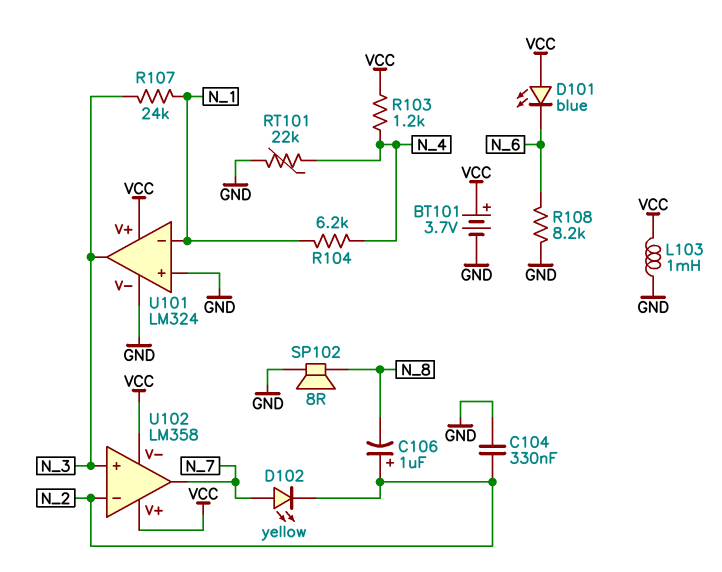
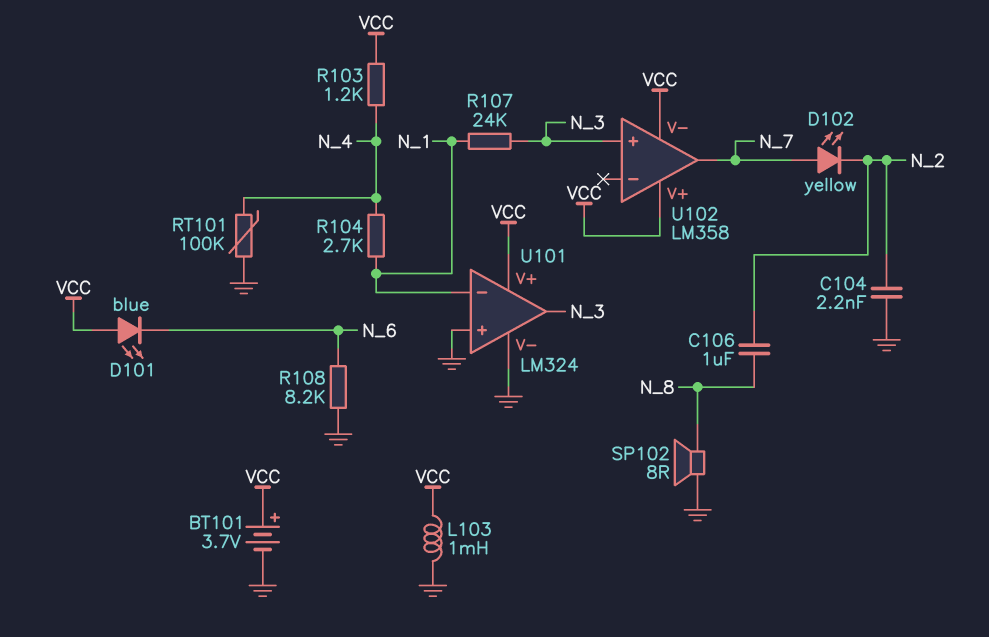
C104: 330nF (GND, N_2) -> 2.2nF (GND, N_2)
C106: 1uF (plus N_2, minus N_8) -> 1uF (N_2, N_8)
R104: 6.2k (N_1, N_4) -> 2.7k (N_1, N_4)
RT101: 22k (GND, N_4) -> 100k (GND, N_4)
U102 pin in-: N_2 -> none

